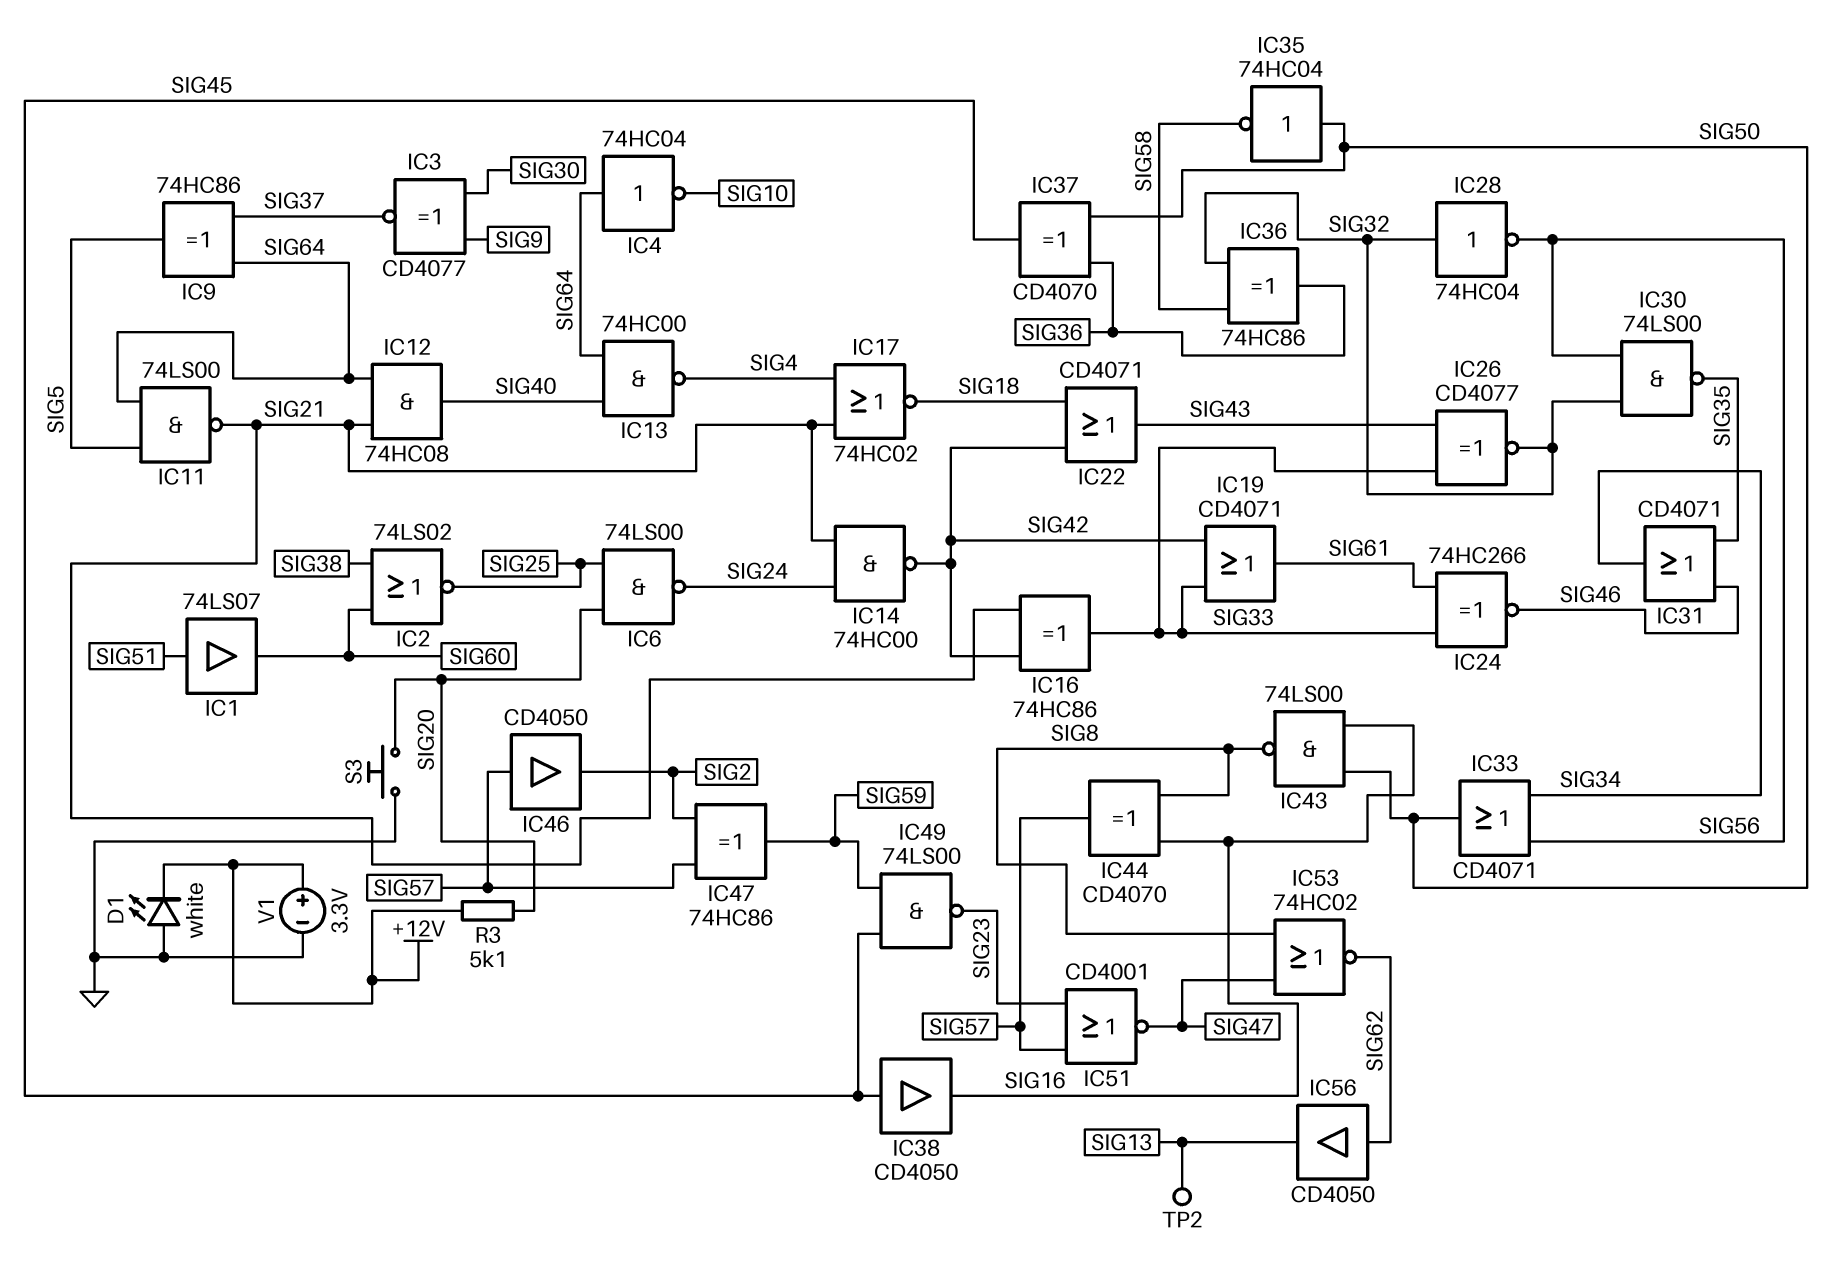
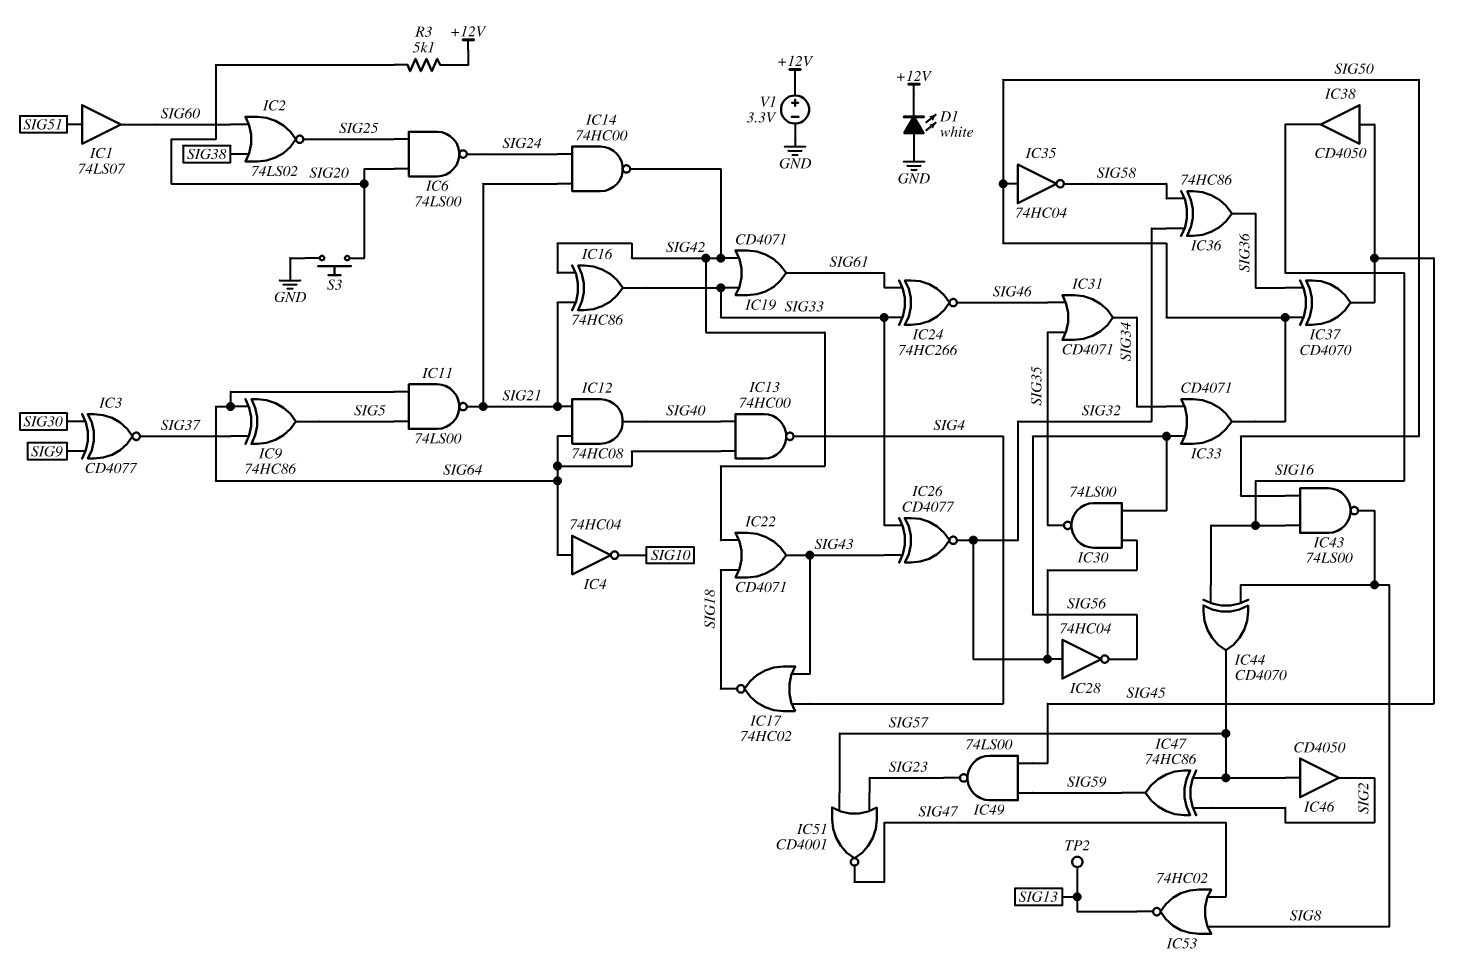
IC17: NOR 74HC02 (in SIG4, in SIG21, out SIG18) -> NOR 74HC02 (in SIG4, in SIG43, out SIG18)
IC53: NOR 74HC02 (in SIG8, in SIG47, out SIG62) -> NOR 74HC02 (in SIG8, in SIG47, out SIG13)
IC56: buffer CD4050 (in SIG62, out SIG13) -> none

